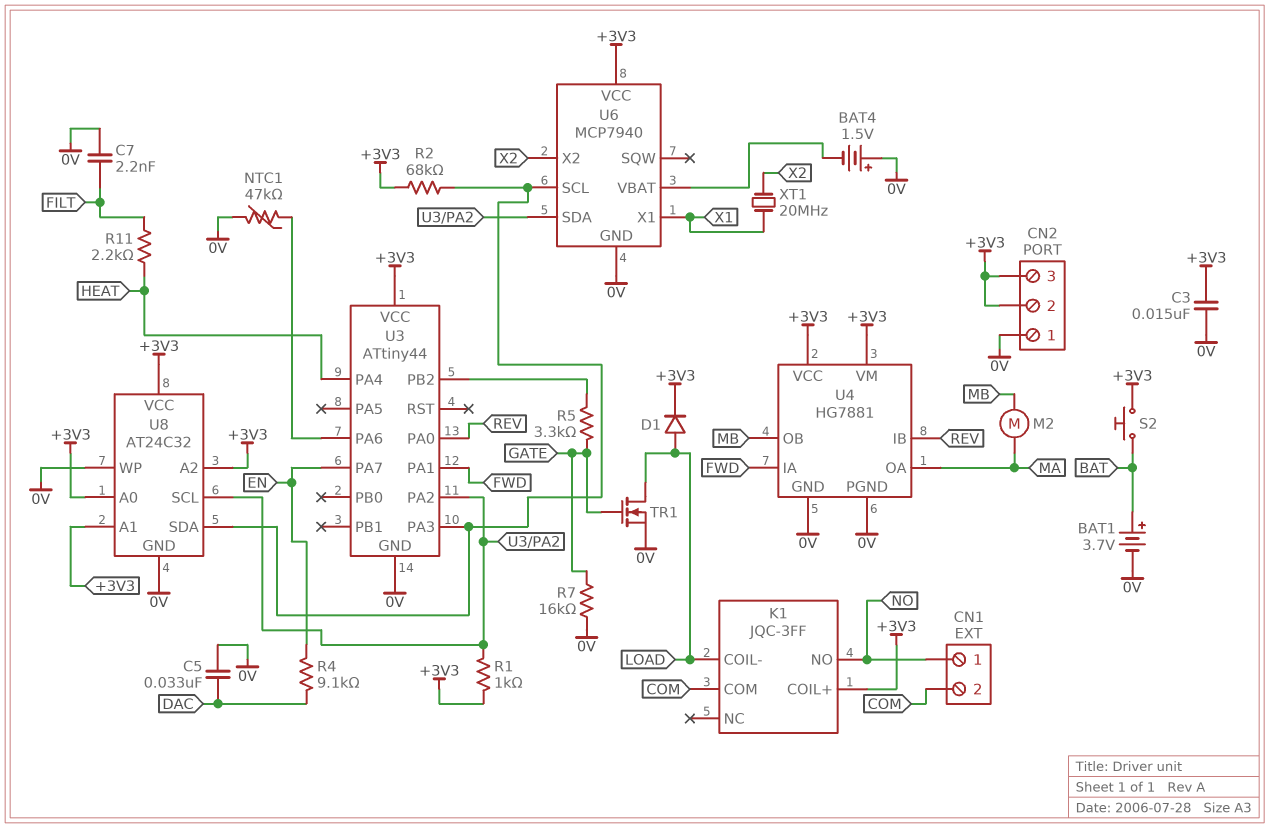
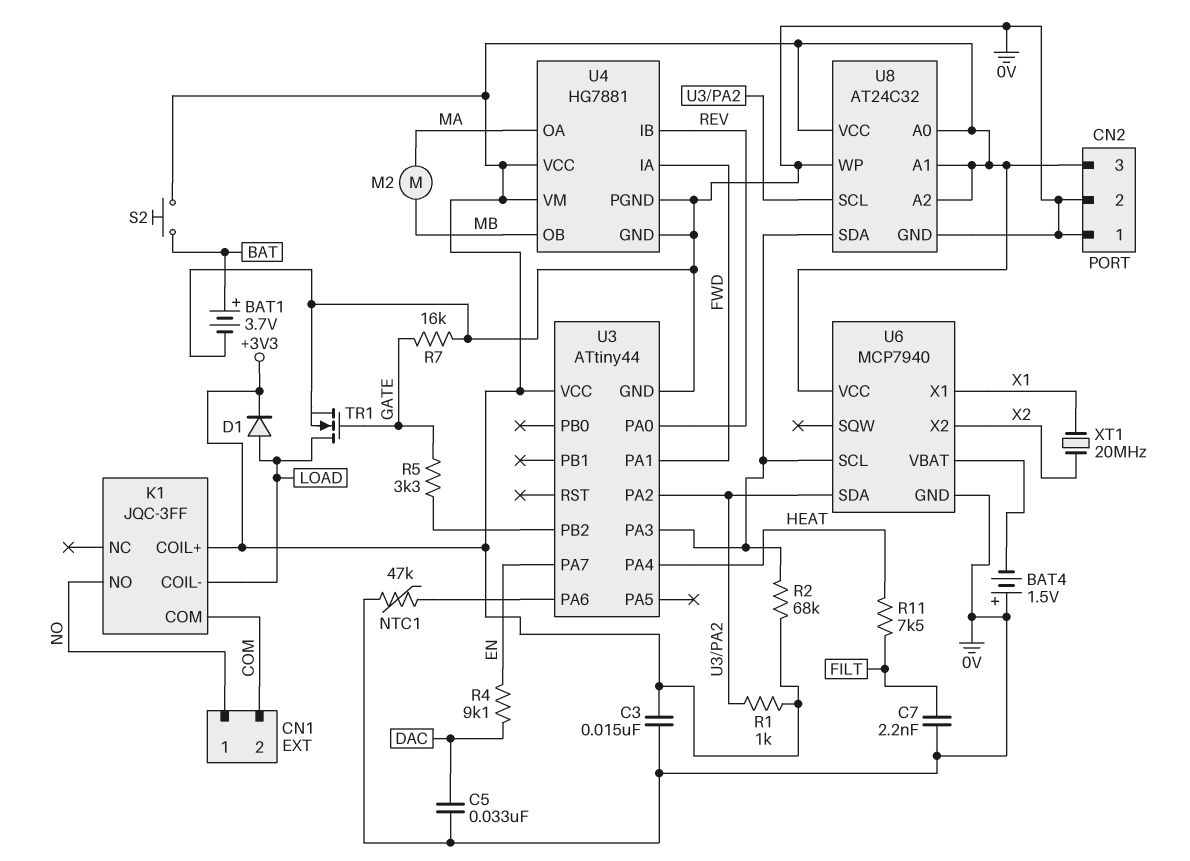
CN2 pin 2: +3V3 -> 0V
R11: 2.2k (FILT, HEAT) -> 7.5k (FILT, HEAT)

